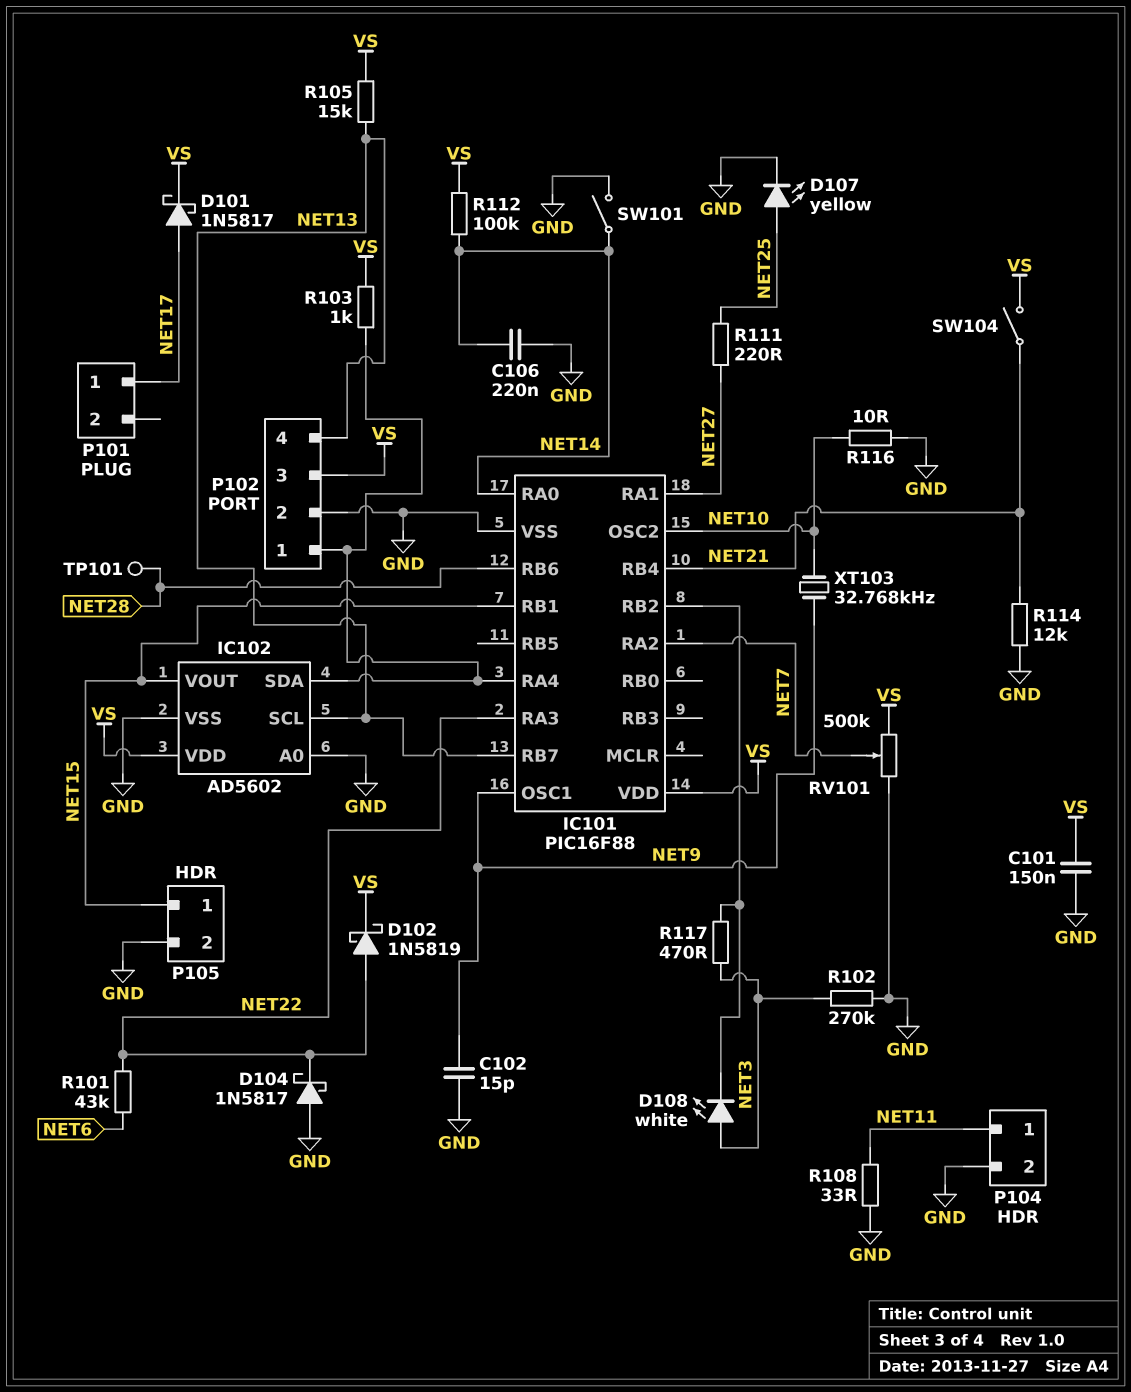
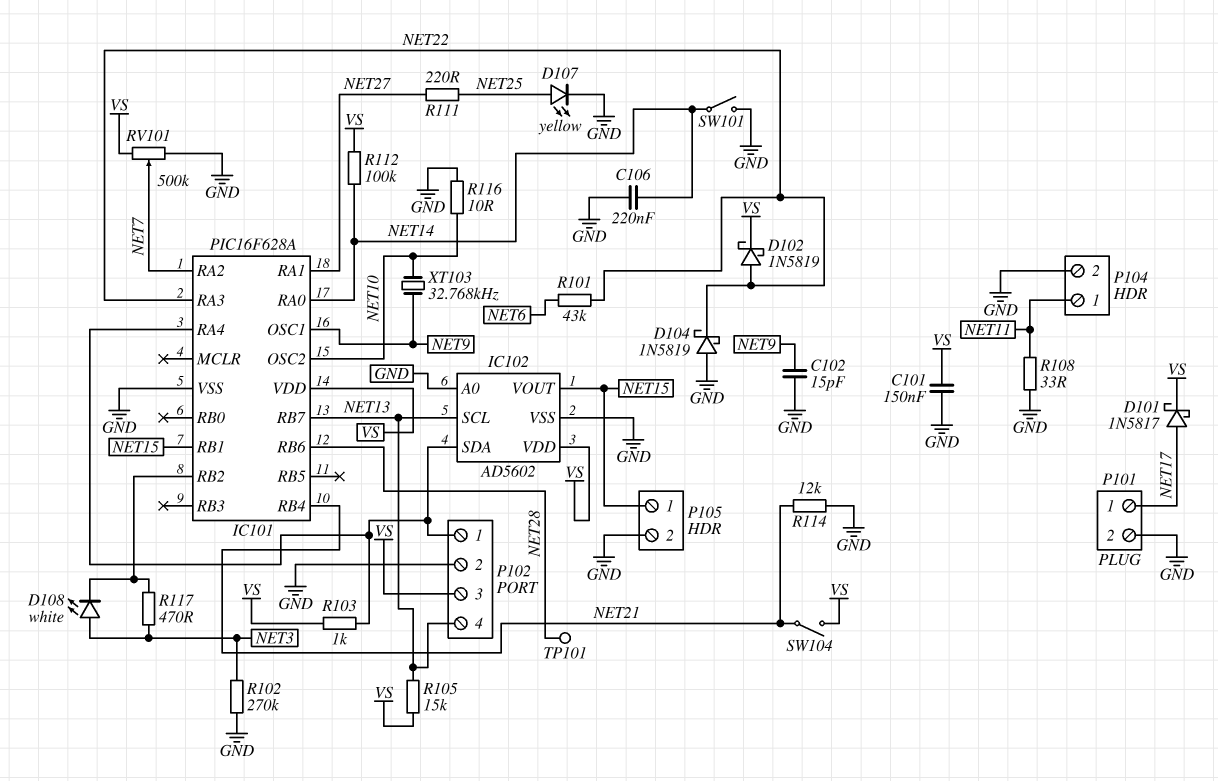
D104: schottky 1N5817 (A GND, K NET22) -> schottky 1N5819 (A GND, K NET22)
IC101: PIC16F88 -> PIC16F628A
P101 pin 2: none -> GND

